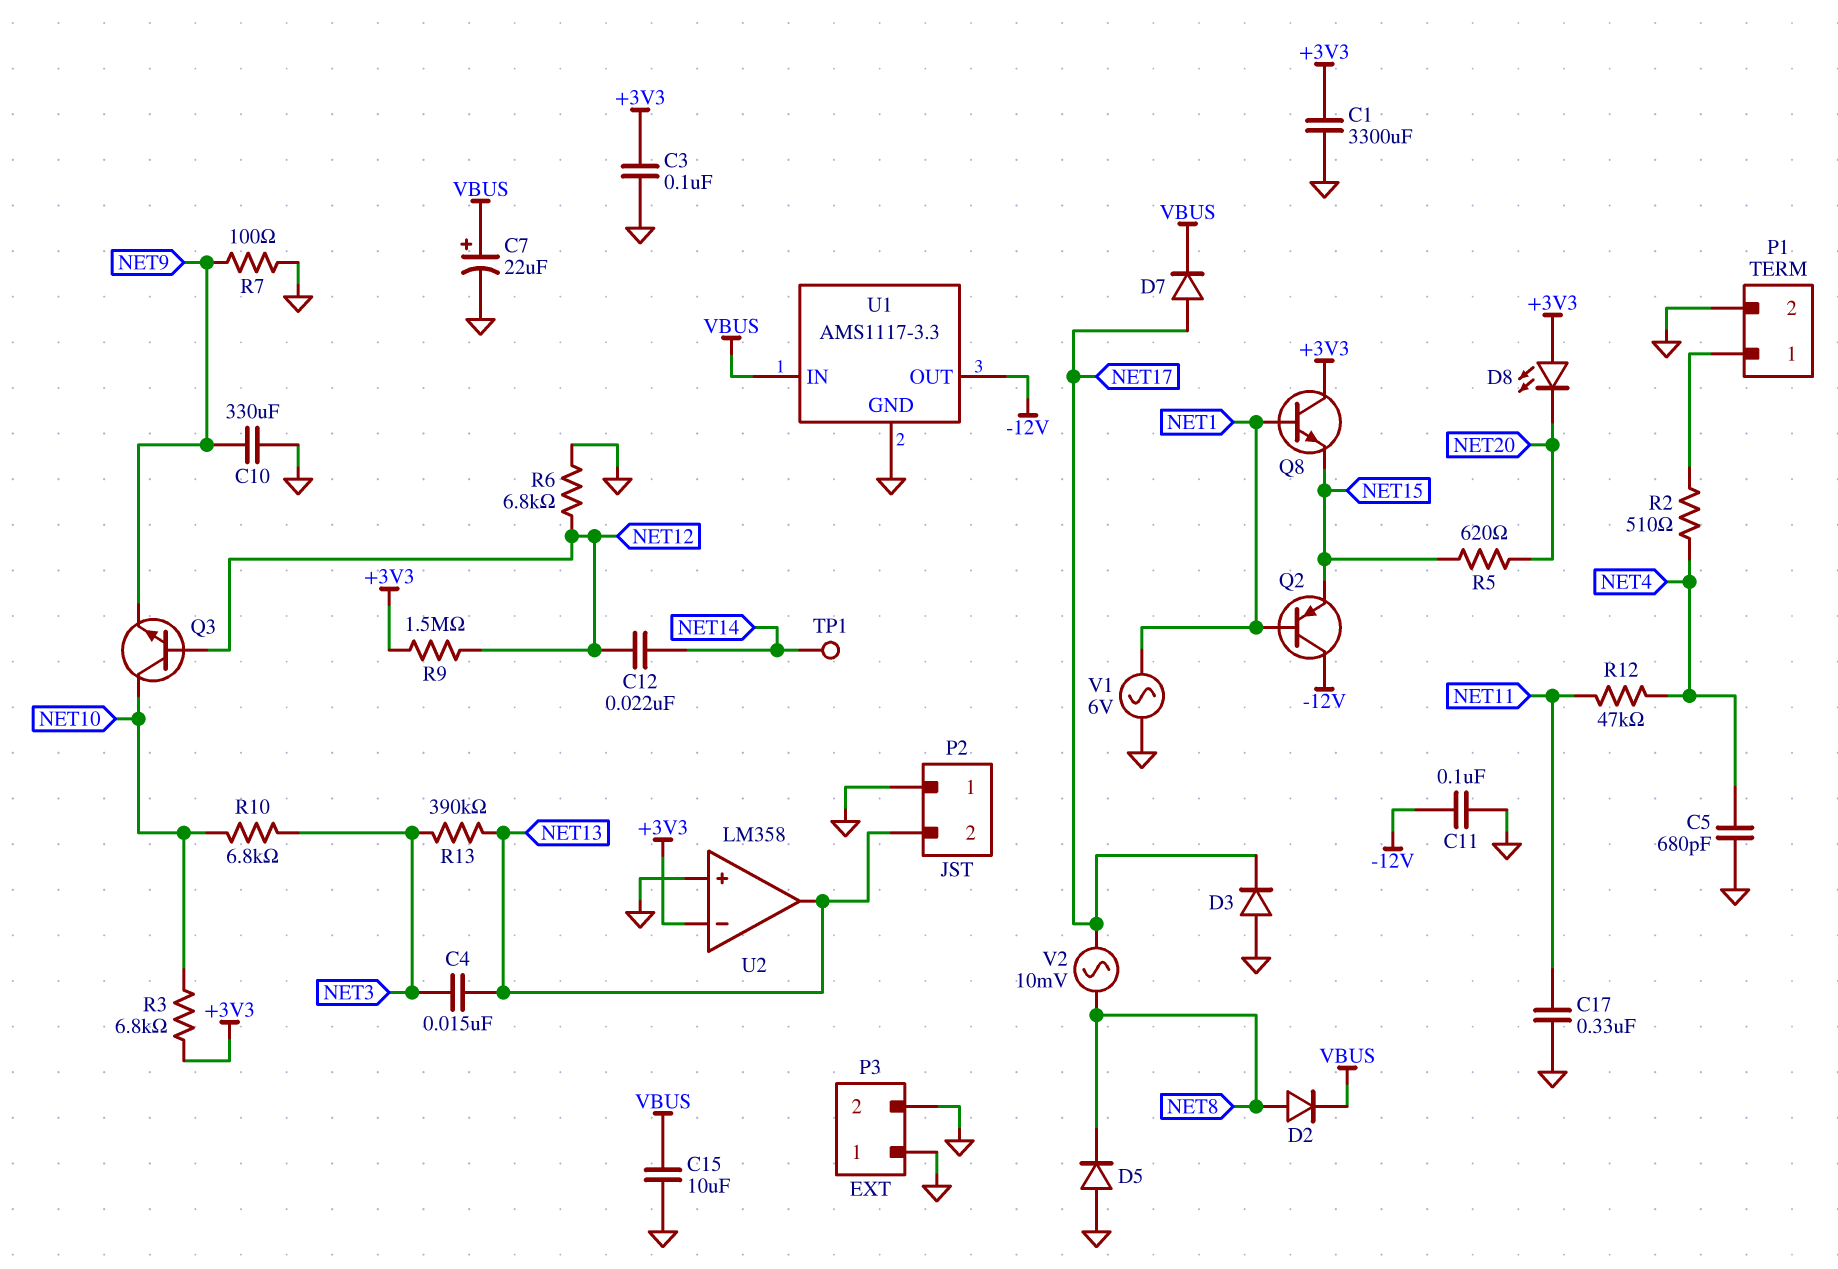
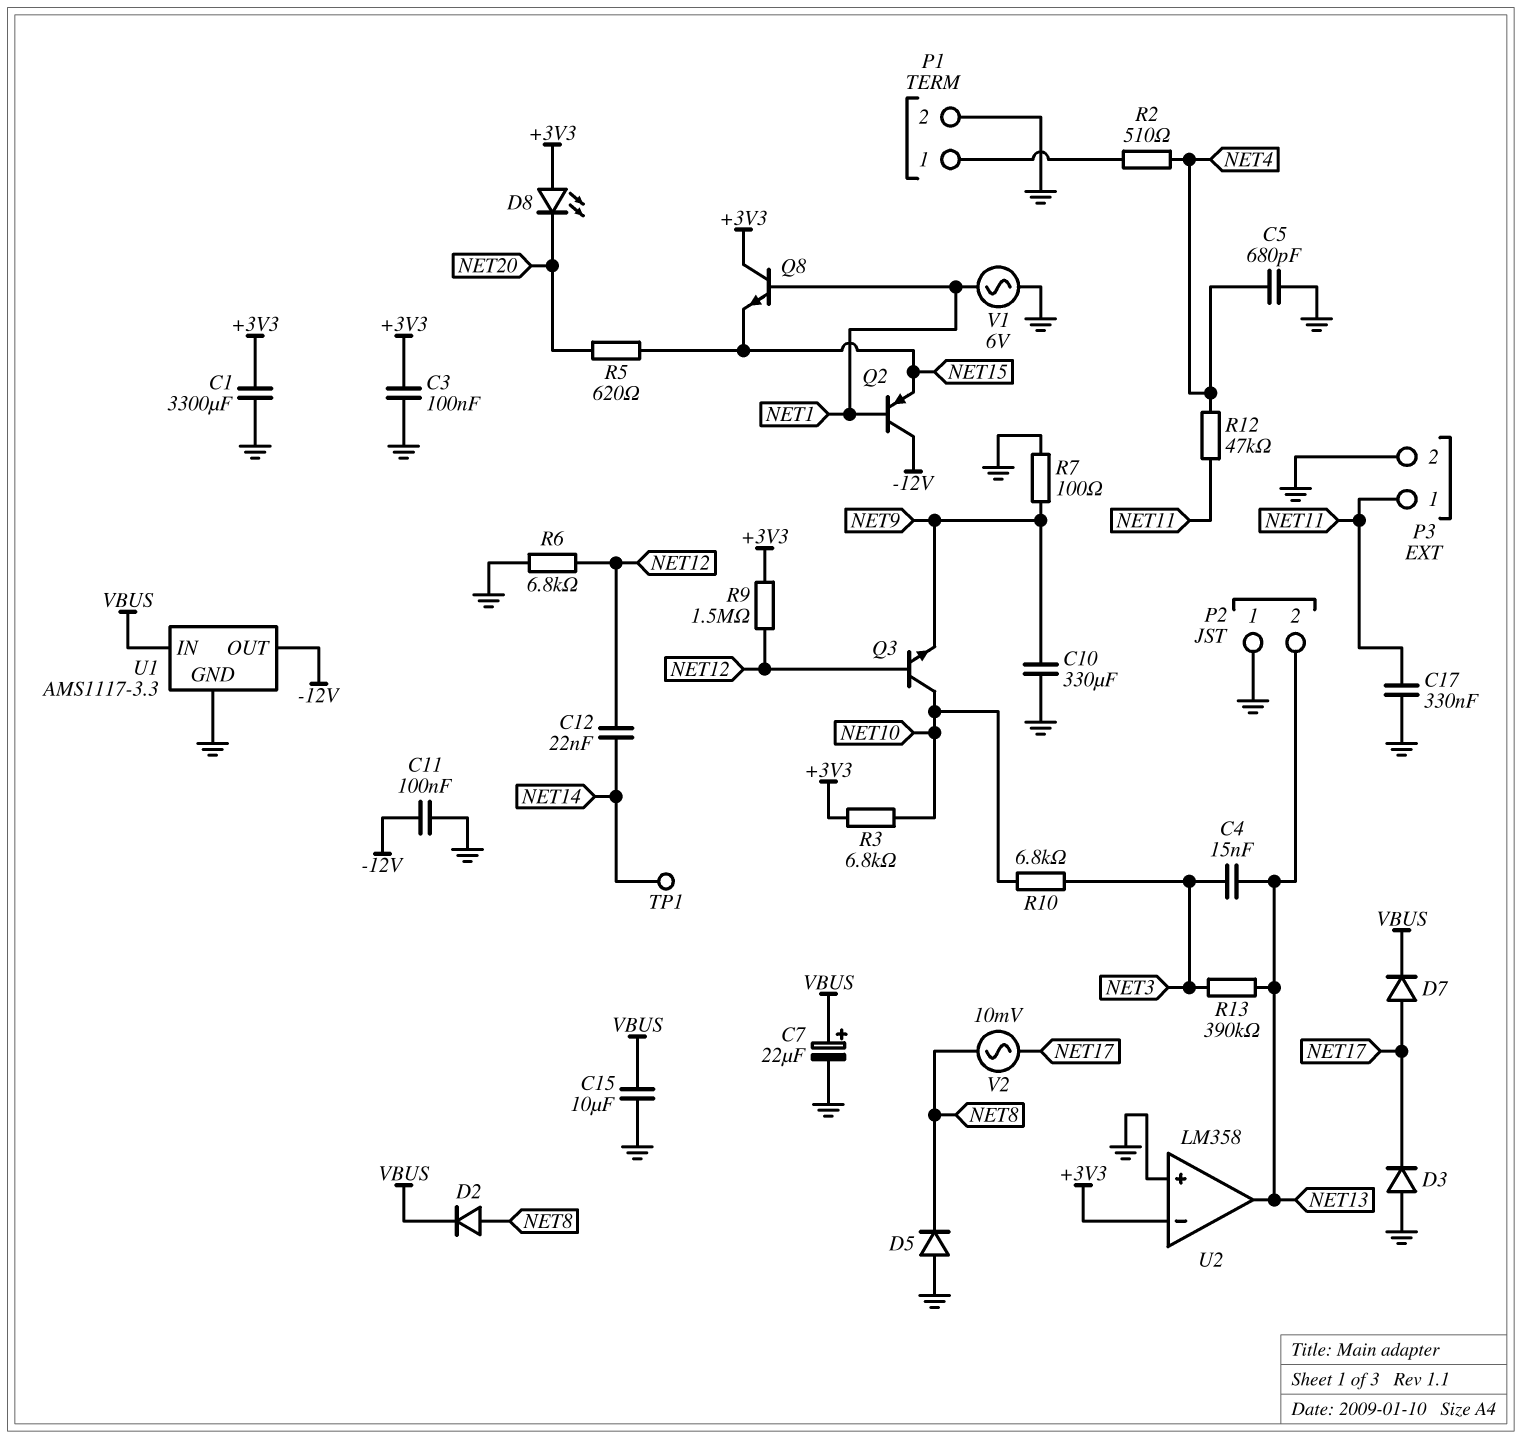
P3 pin 1: GND -> NET11

